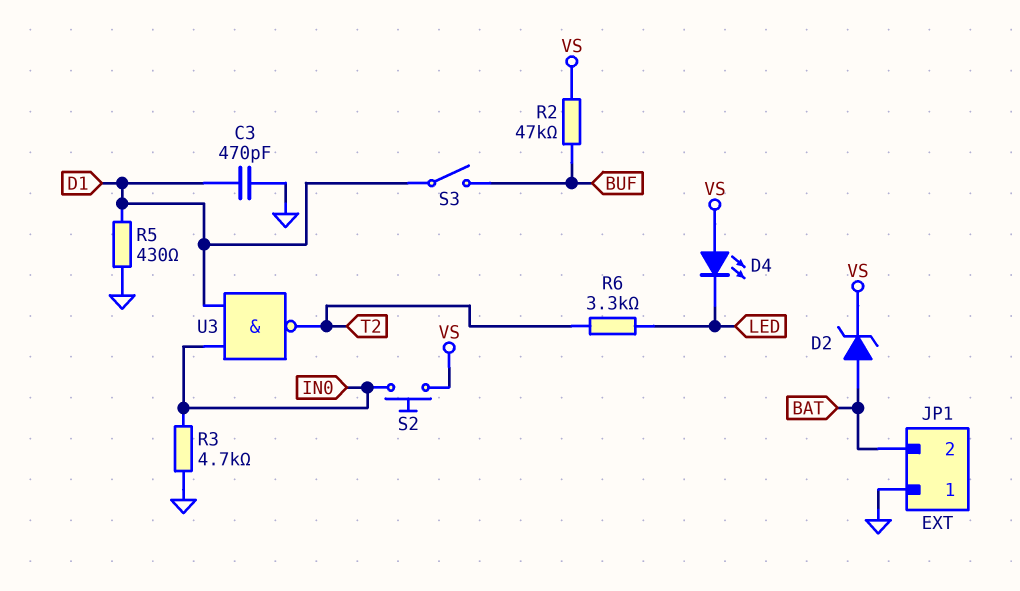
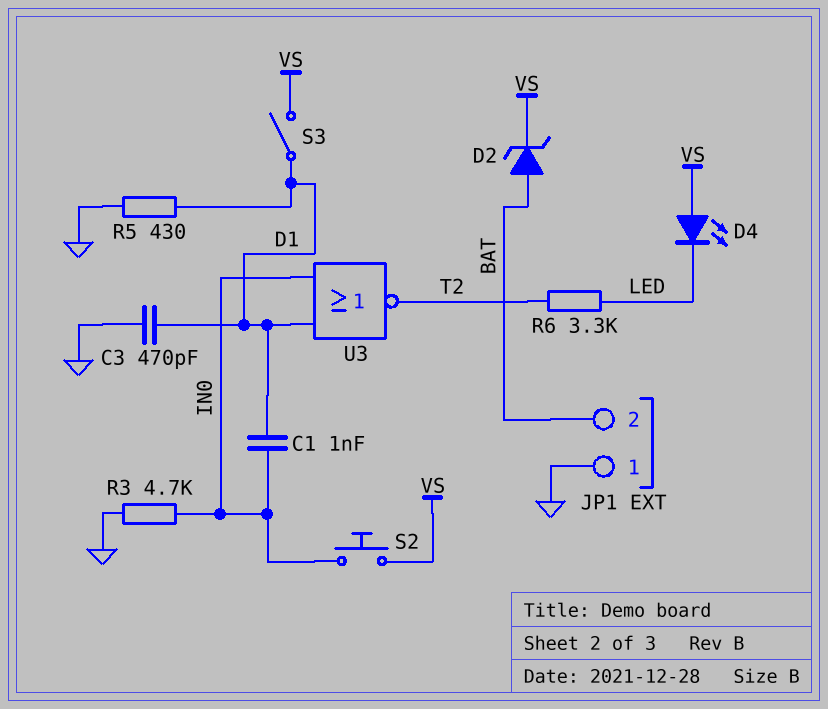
C1: none -> 1nF (D1, IN0)
R2: 47k (BUF, VS) -> none
S3: switch (BUF, D1) -> switch (D1, VS)
U3: NAND (in D1, in IN0, out T2) -> NOR (in D1, in IN0, out T2)

